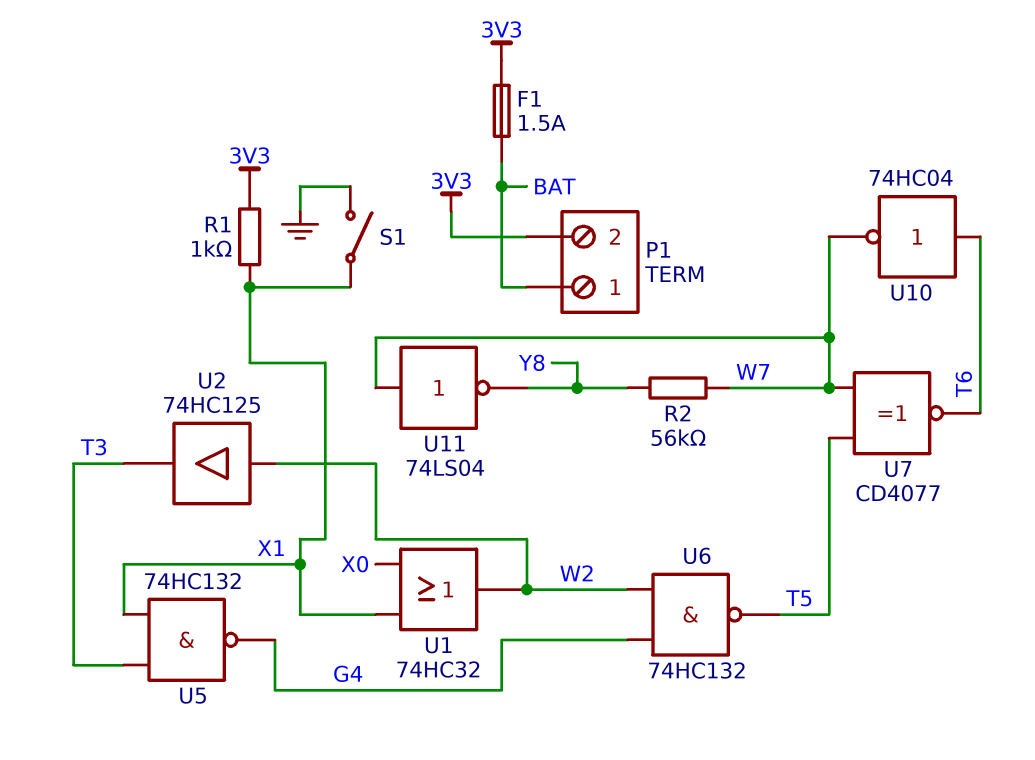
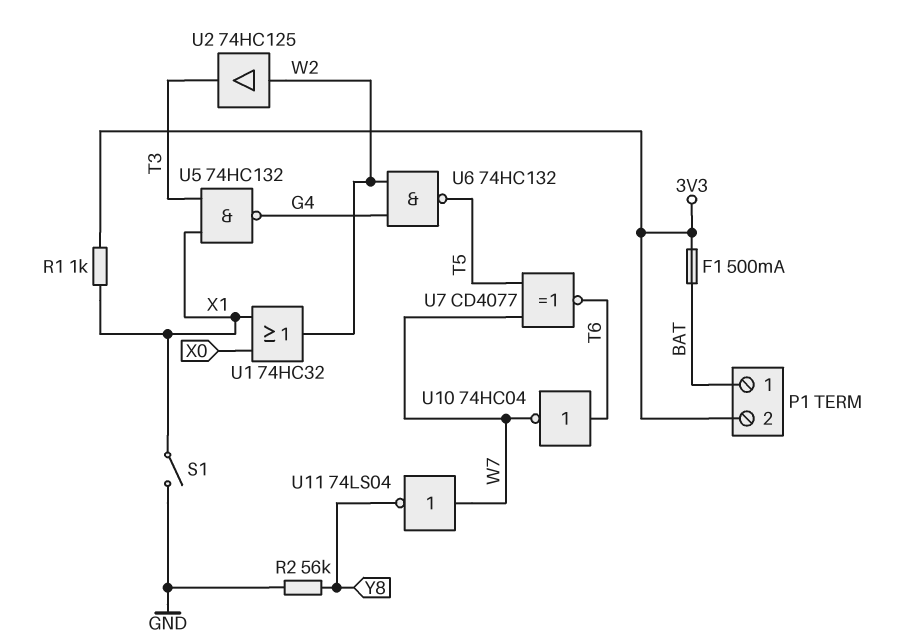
F1: 1.5A (3V3, BAT) -> 500mA (3V3, BAT)
R2: 56k (W7, Y8) -> 56k (GND, Y8)

